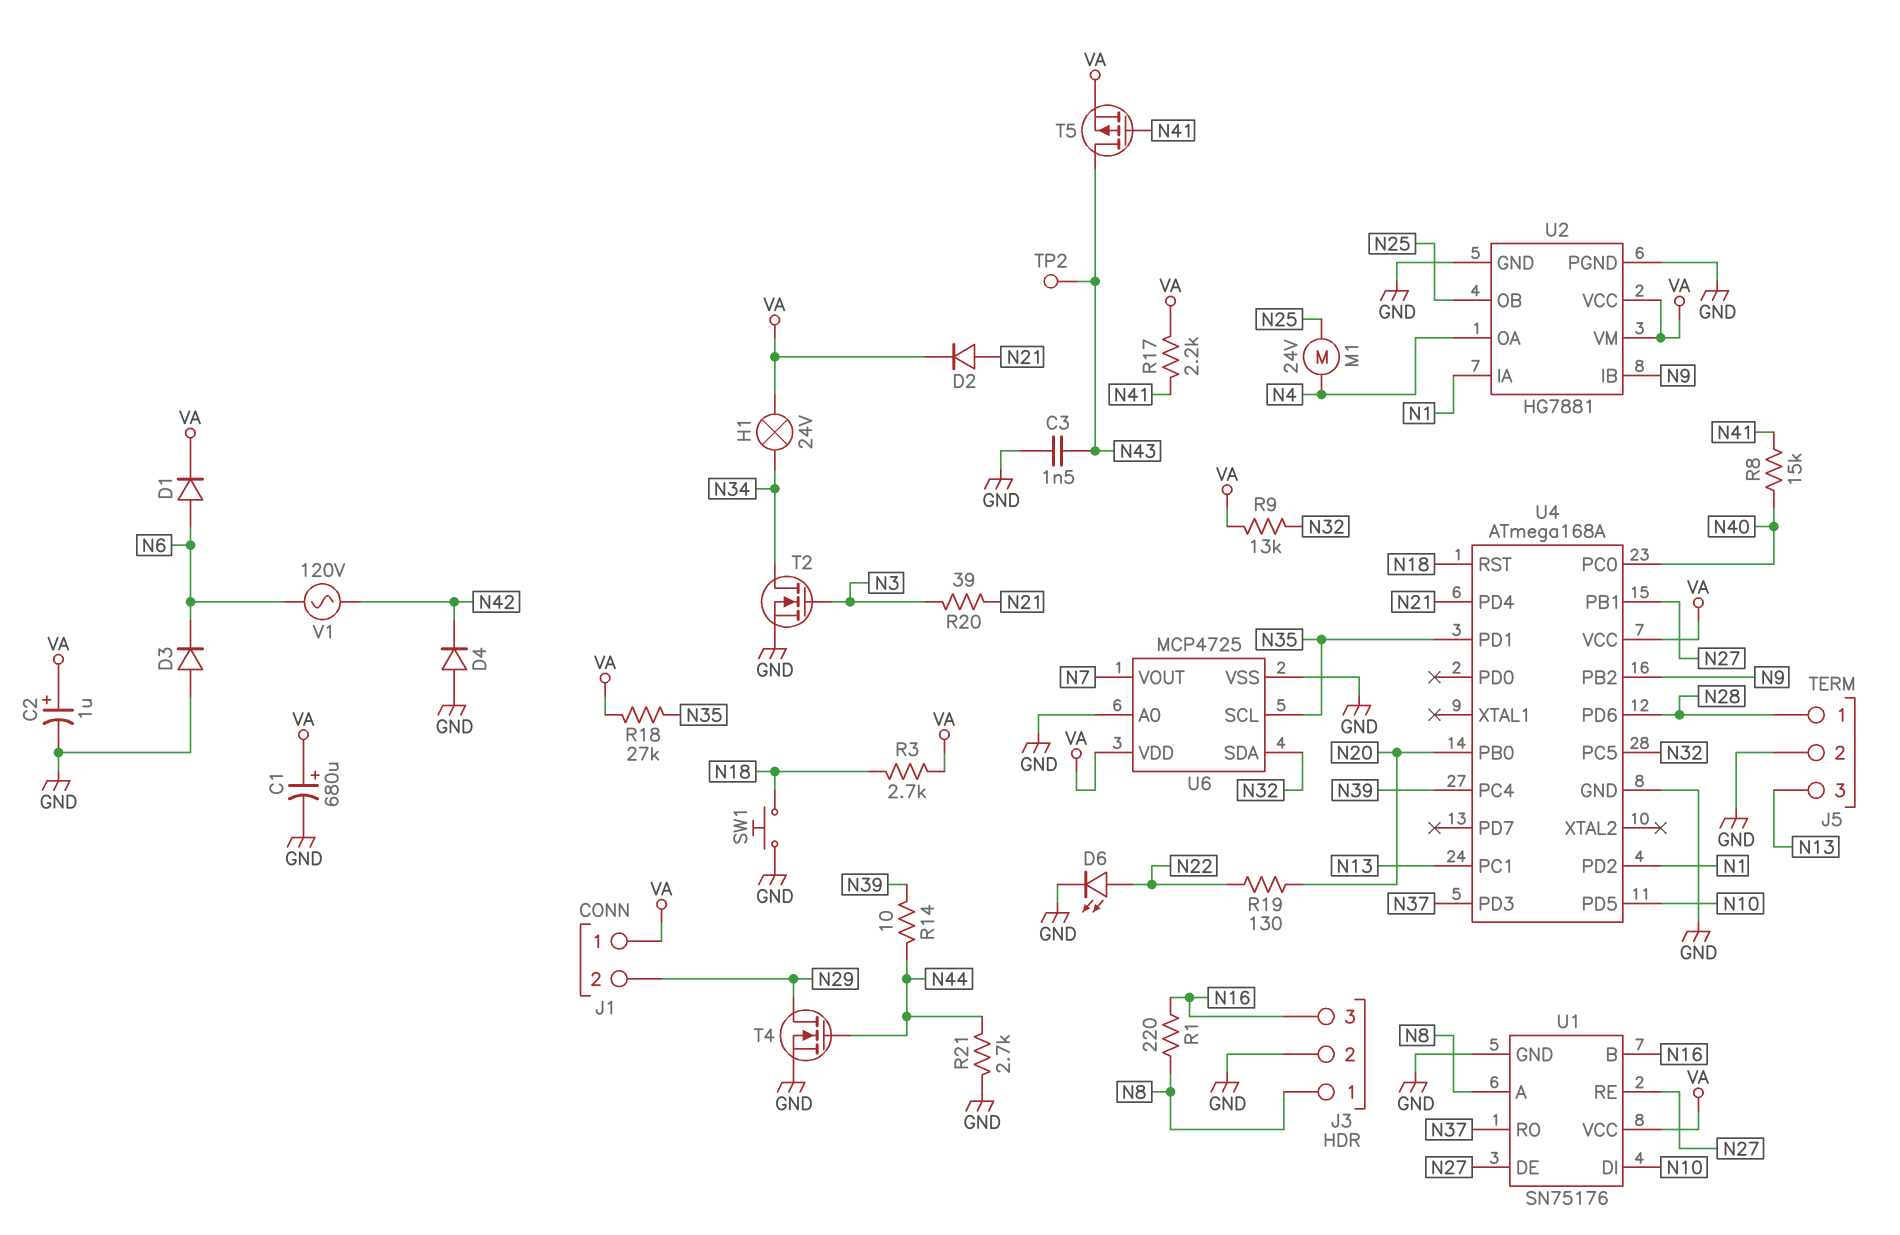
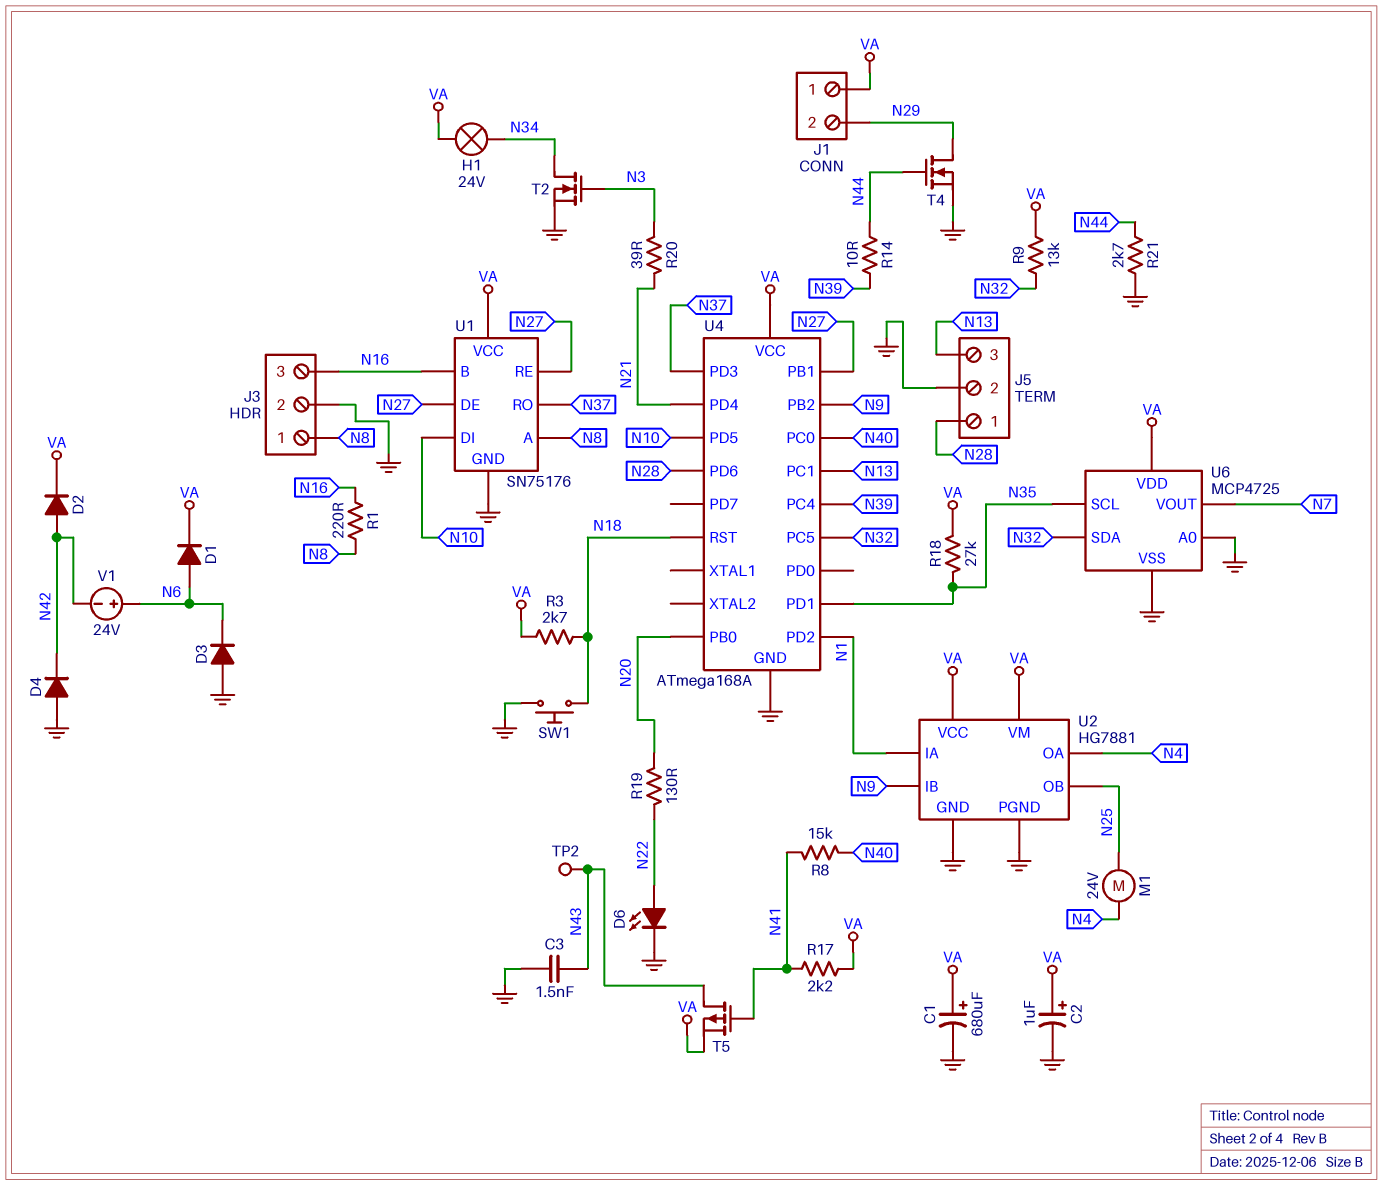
D2: diode (A N21, K VA) -> diode (A N42, K VA)
V1: AC 120V (N6, N42) -> 24V (plus N6, minus N42)

